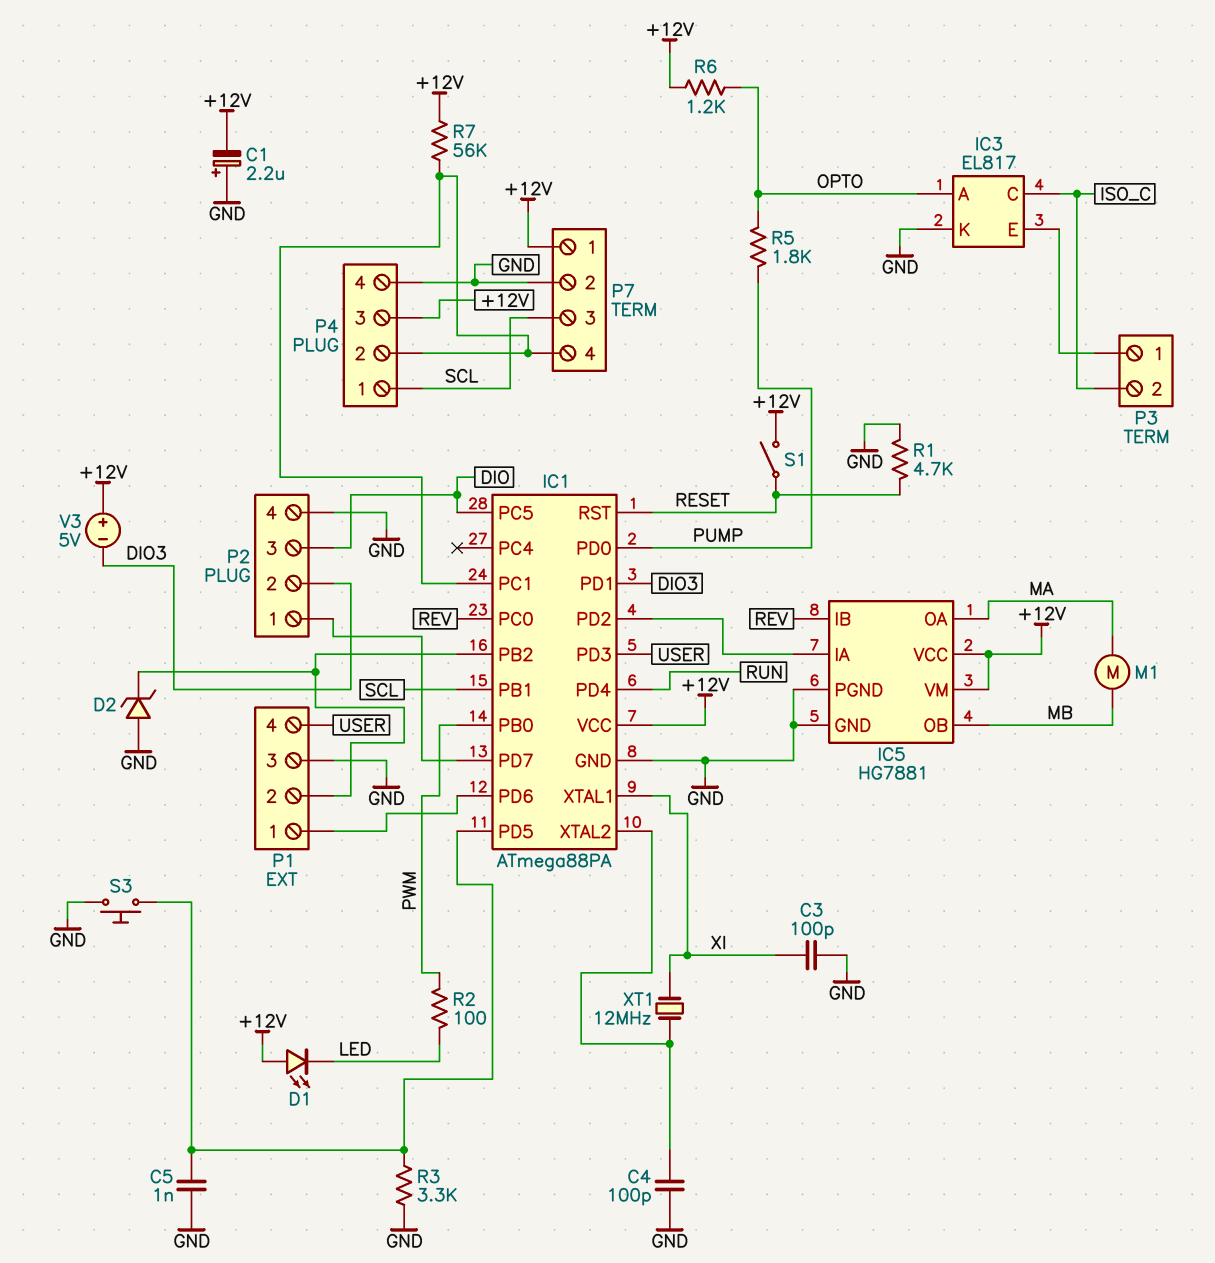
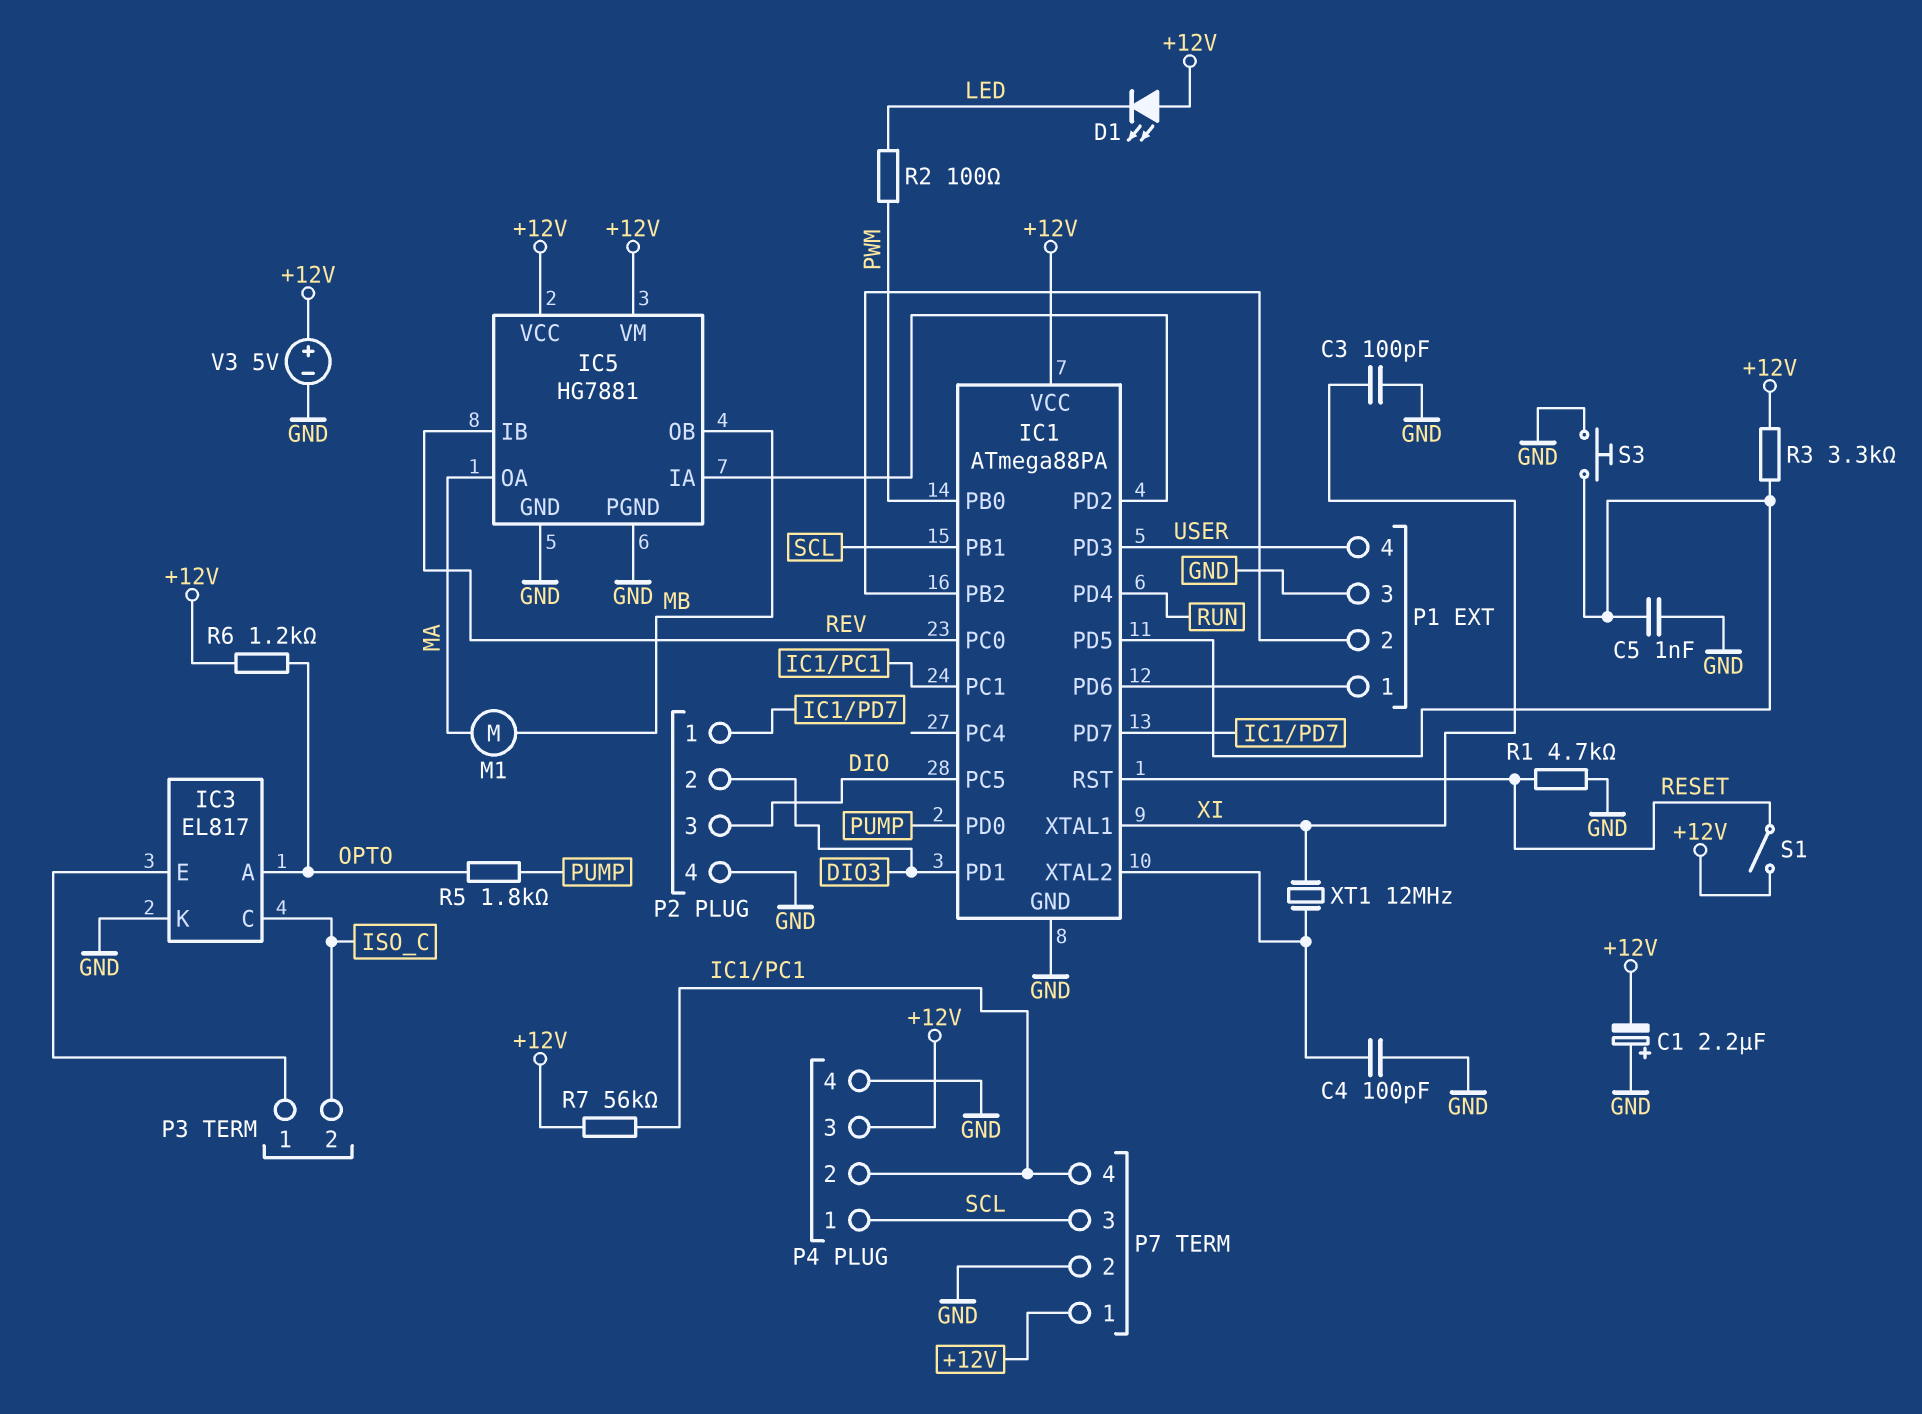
D2: zener (A GND, K IC1/PB2) -> none
R3: 3.3k (GND, IC1/PD5) -> 3.3k (+12V, IC1/PD5)
V3: 5V (plus +12V, minus DIO3) -> 5V (plus +12V, minus GND)

